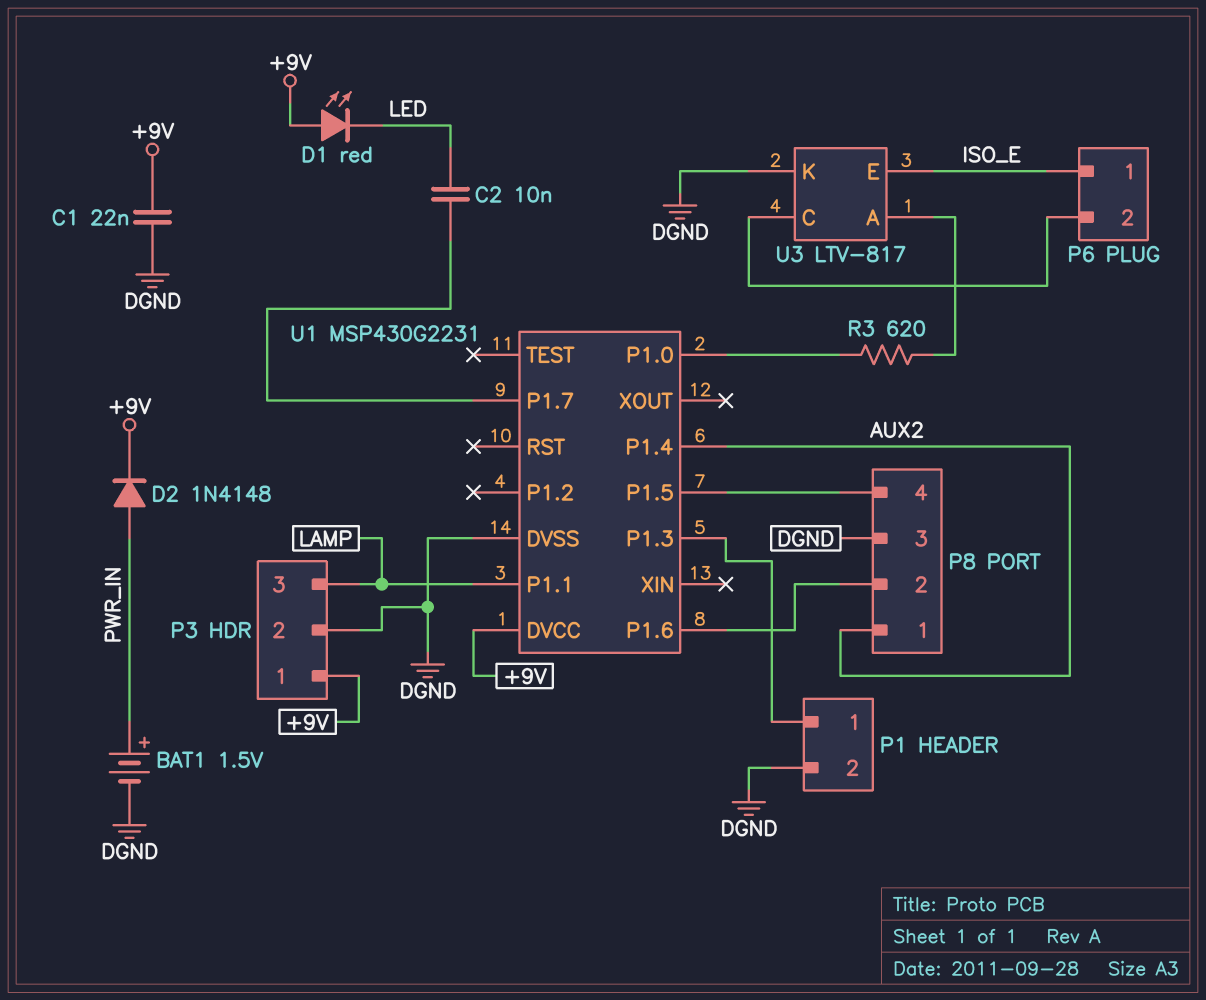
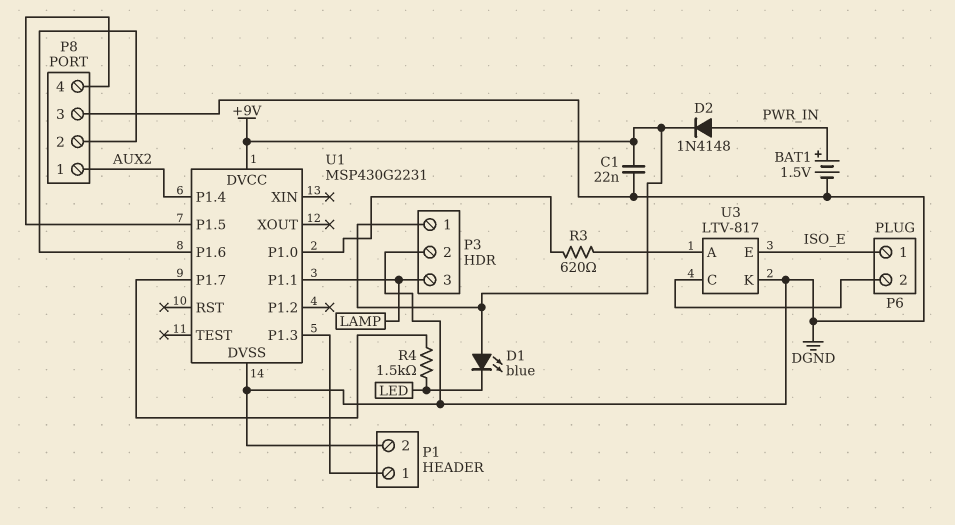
C2: 10nF (LED, U1/P1.7) -> none
D1: LED red (A +9V, K LED) -> LED blue (A +9V, K LED)
R4: none -> 1.5k (LED, U1/P1.7)

